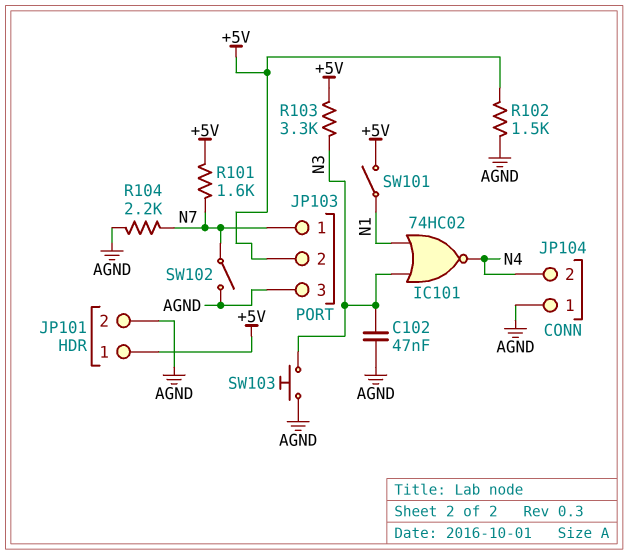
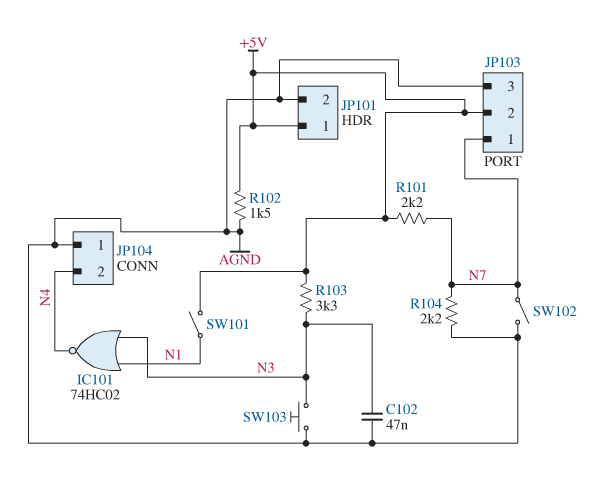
R101: 1.6k (+5V, N7) -> 2.2k (+5V, N7)

